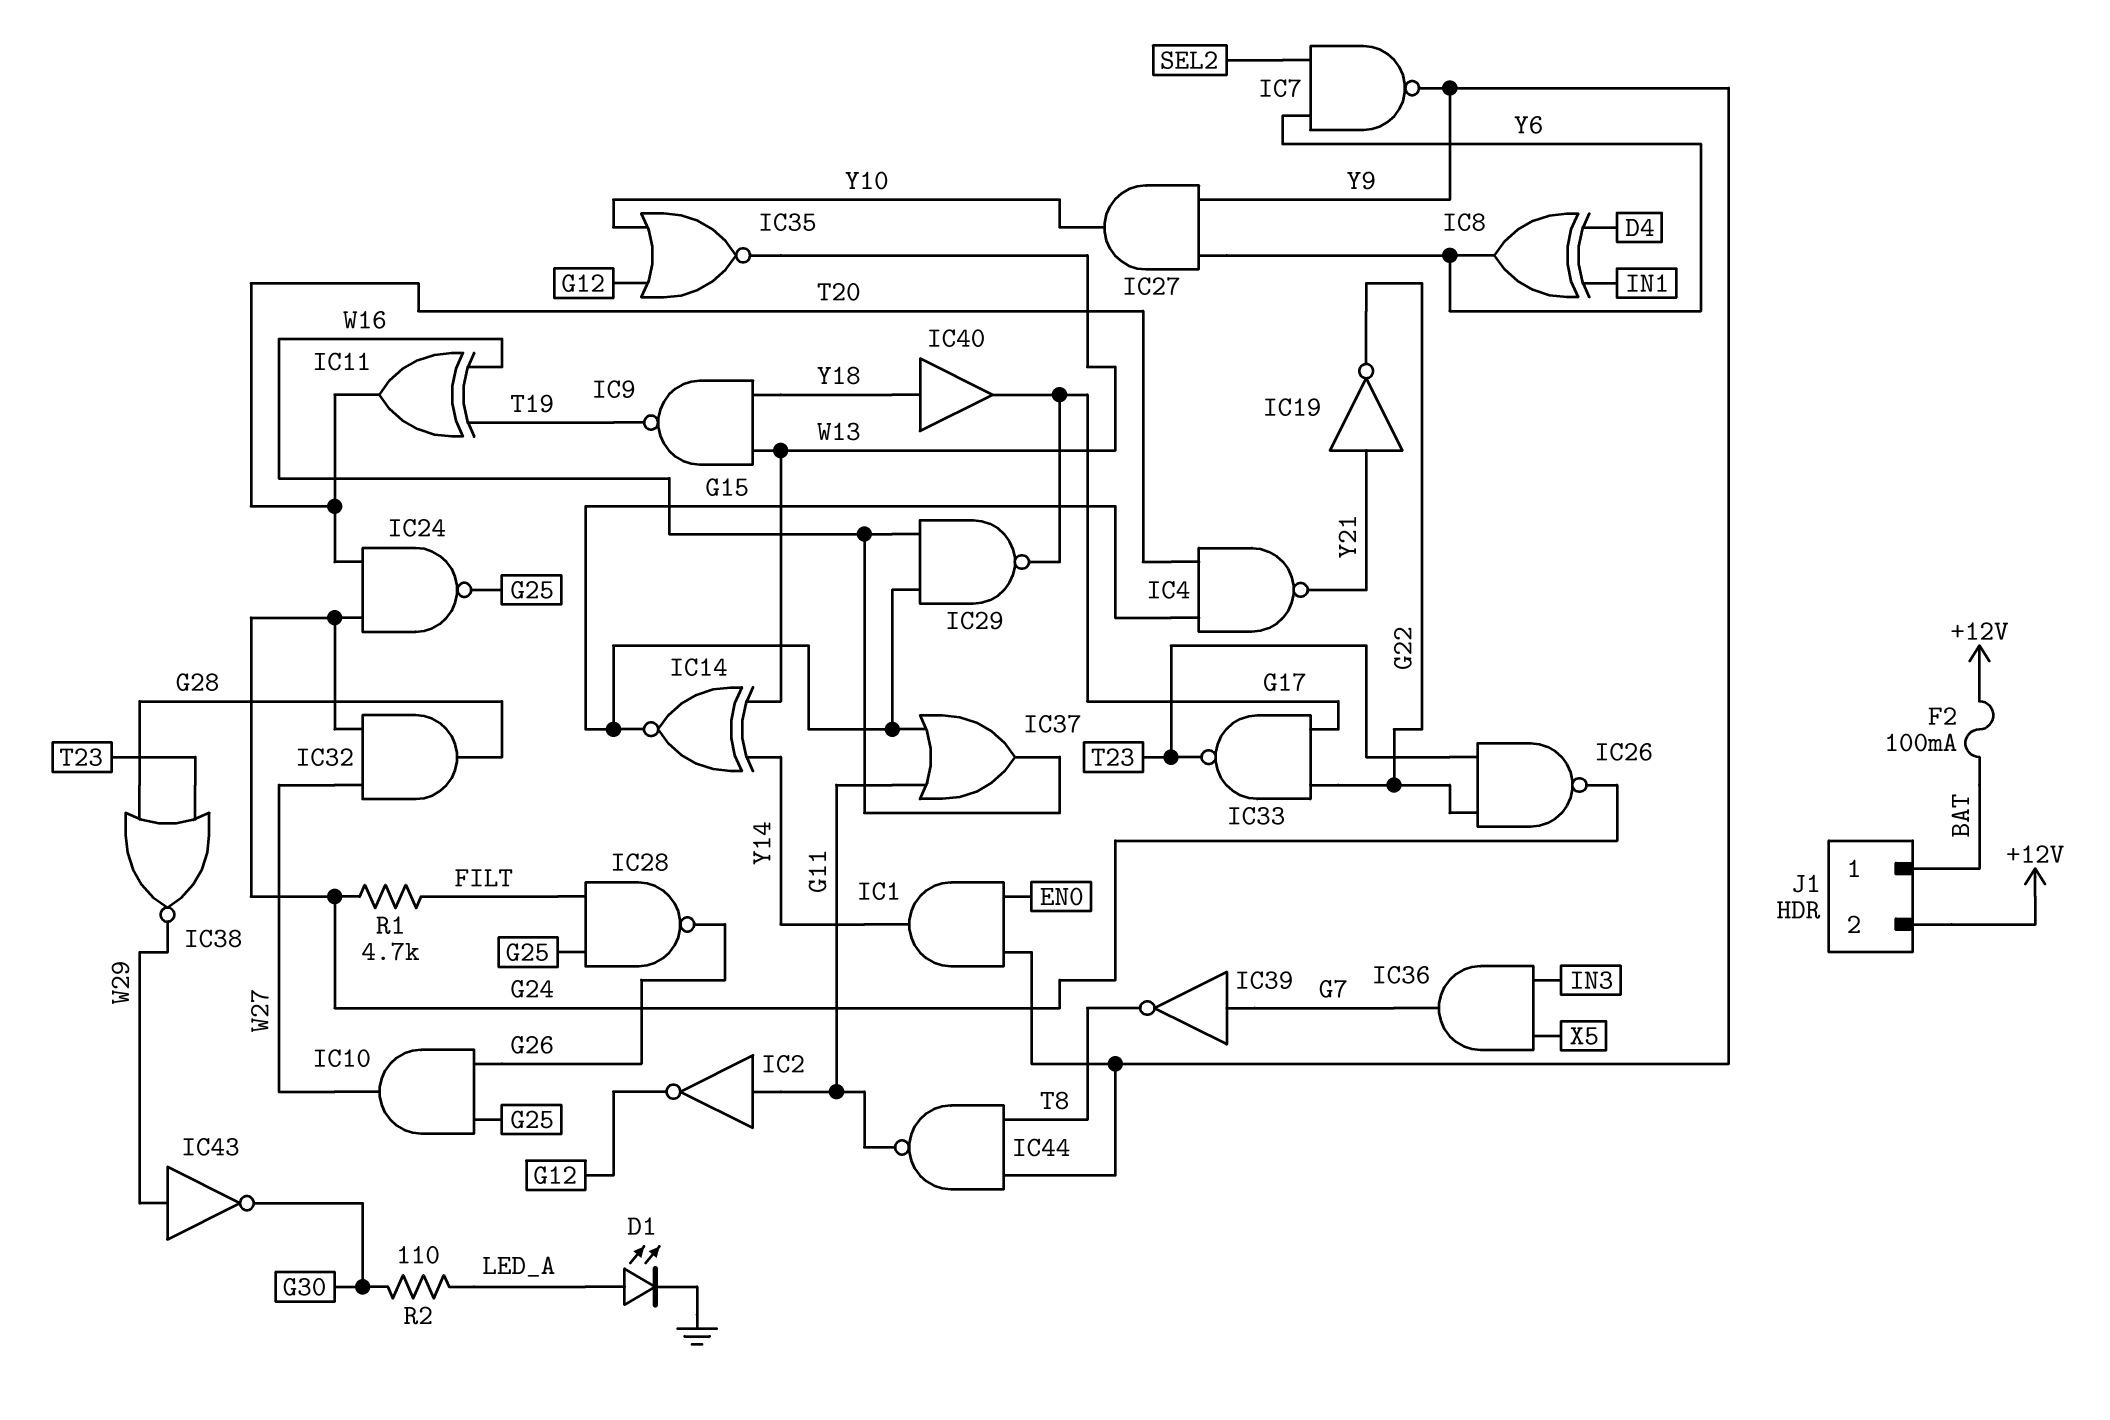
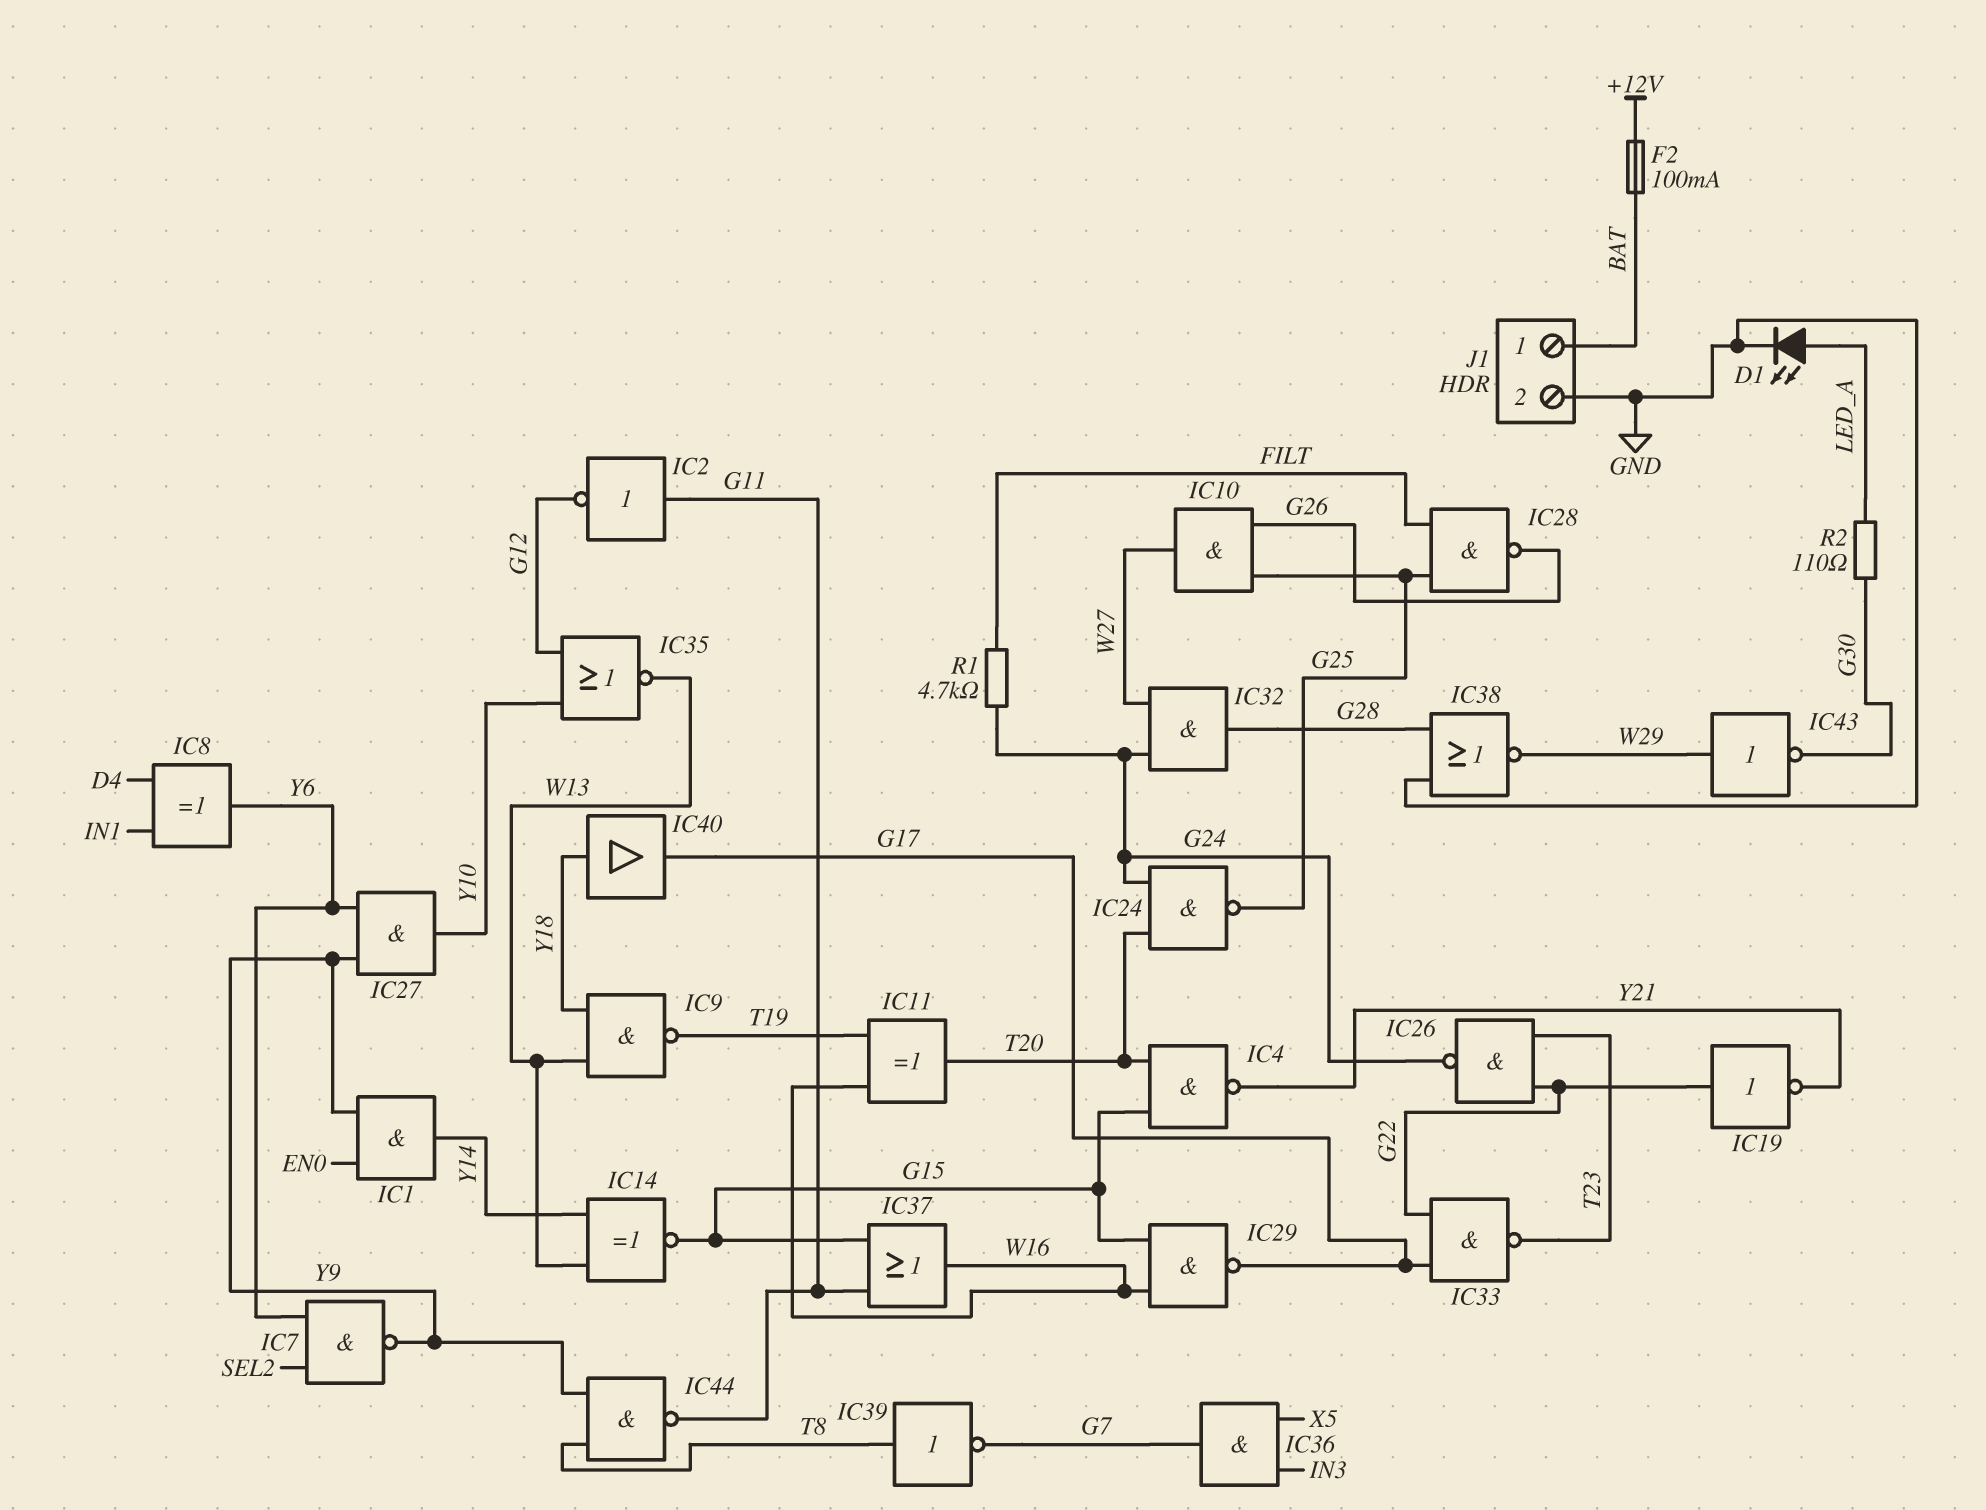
IC19: NOT (in Y21, out G22) -> NOT (in G22, out Y21)
IC38: NOR (in G28, in T23, out W29) -> NOR (in G28, in GND, out W29)
IC39: NOT (in G7, out T8) -> NOT (in T8, out G7)
J1 pin 2: +12V -> GND

